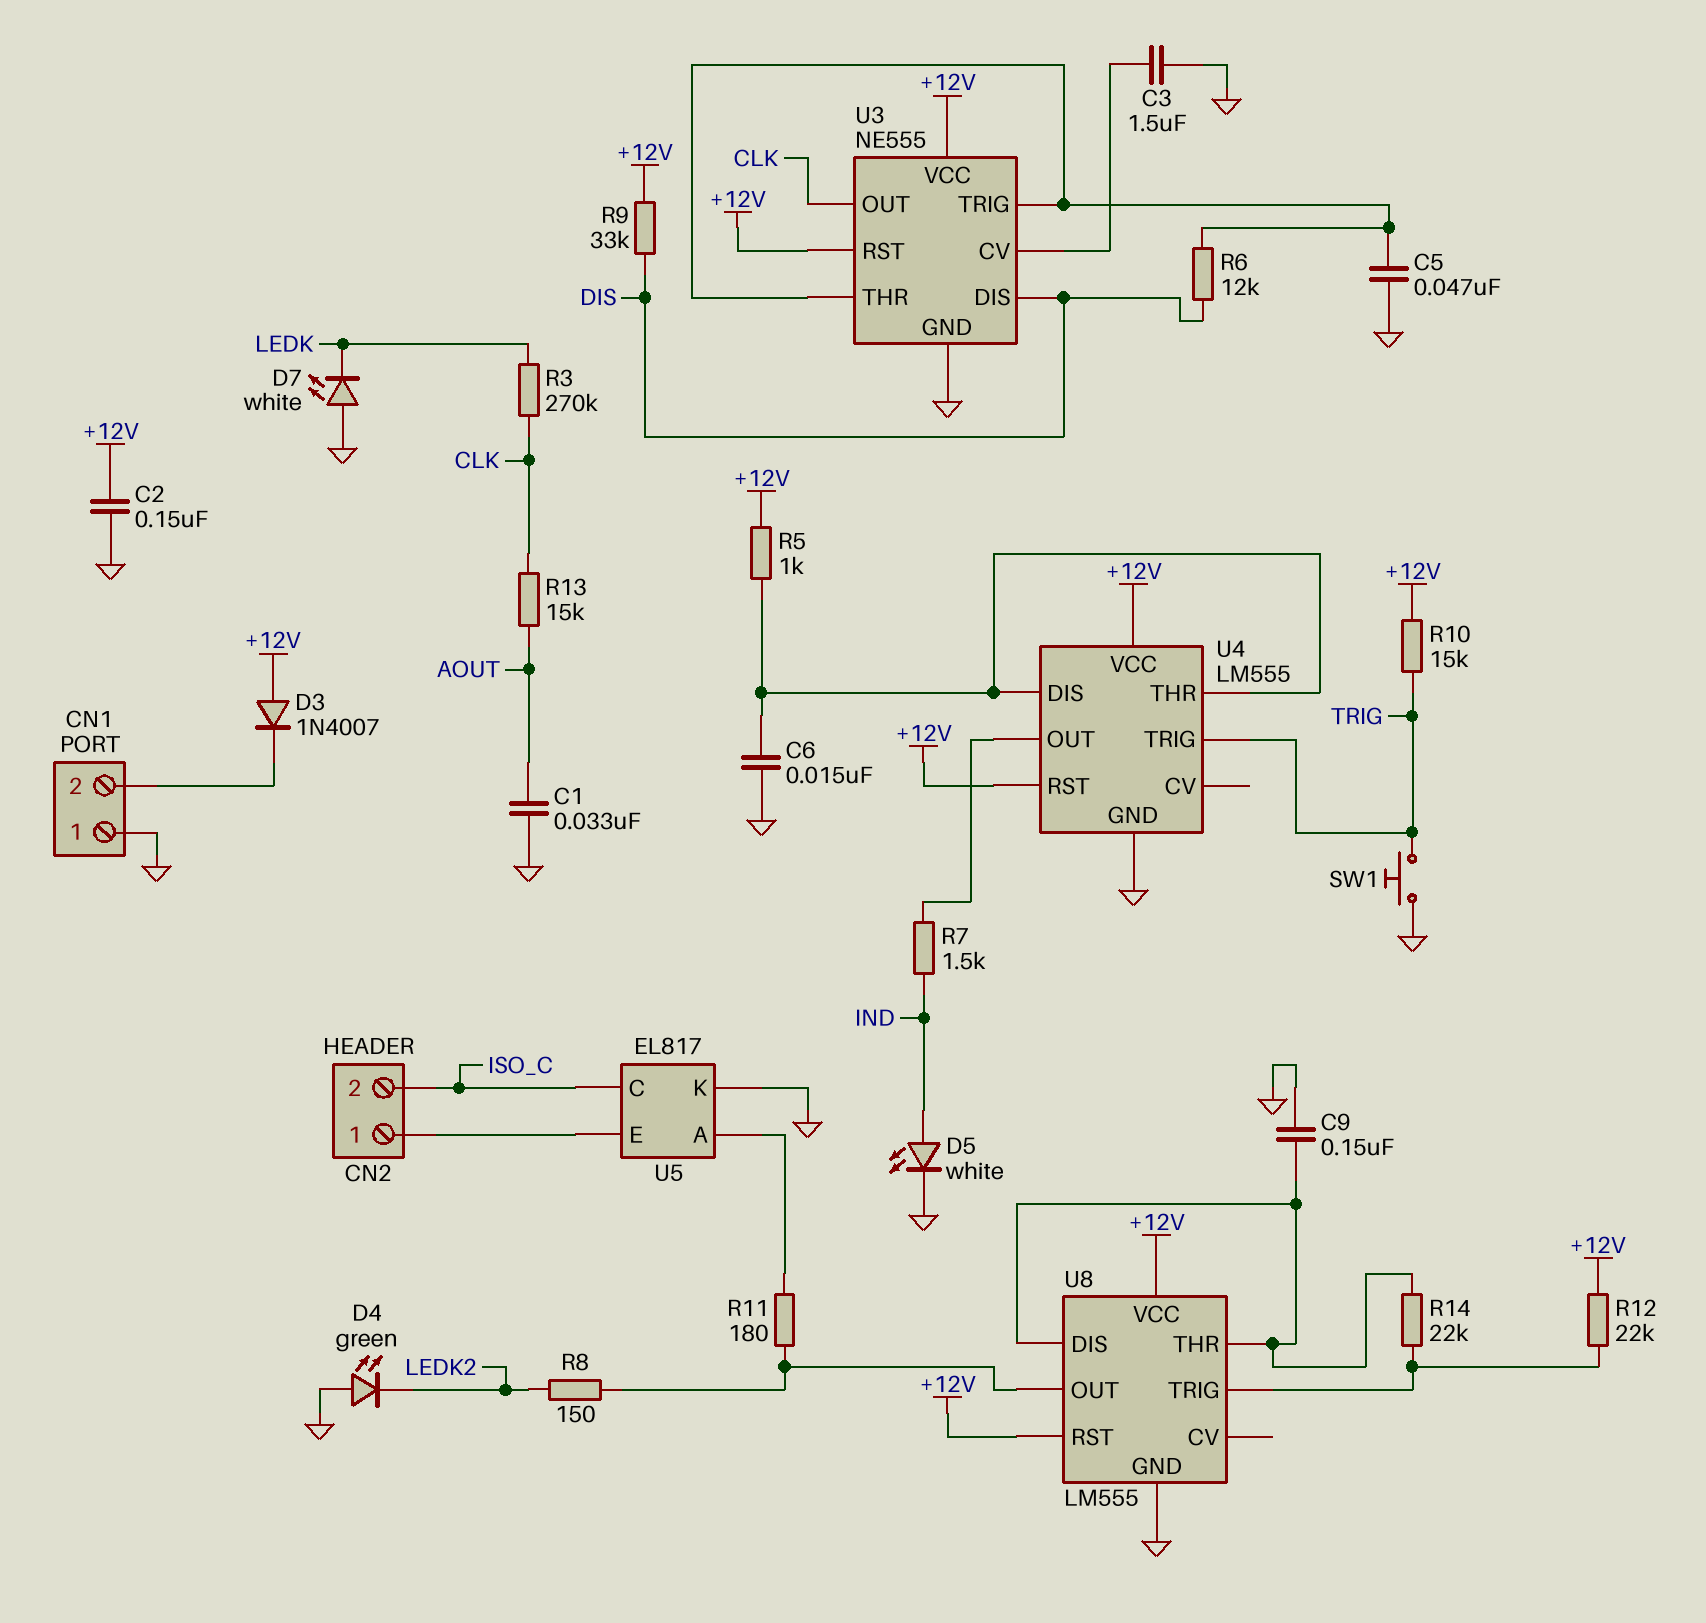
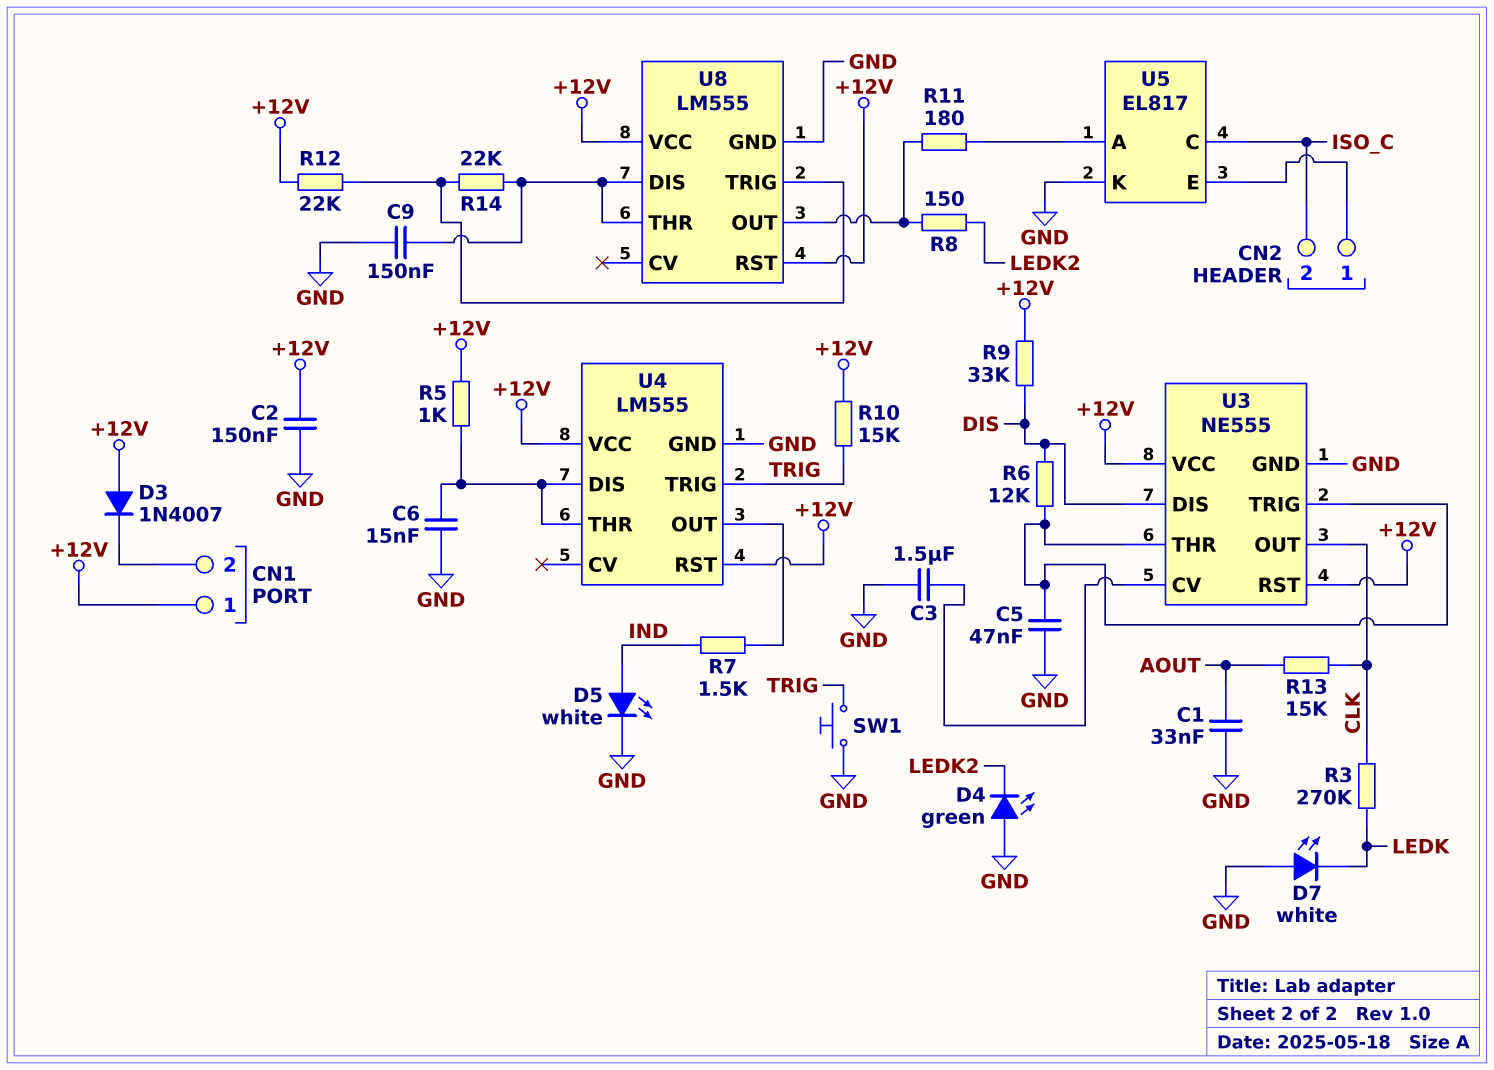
CN1 pin 1: GND -> +12V

